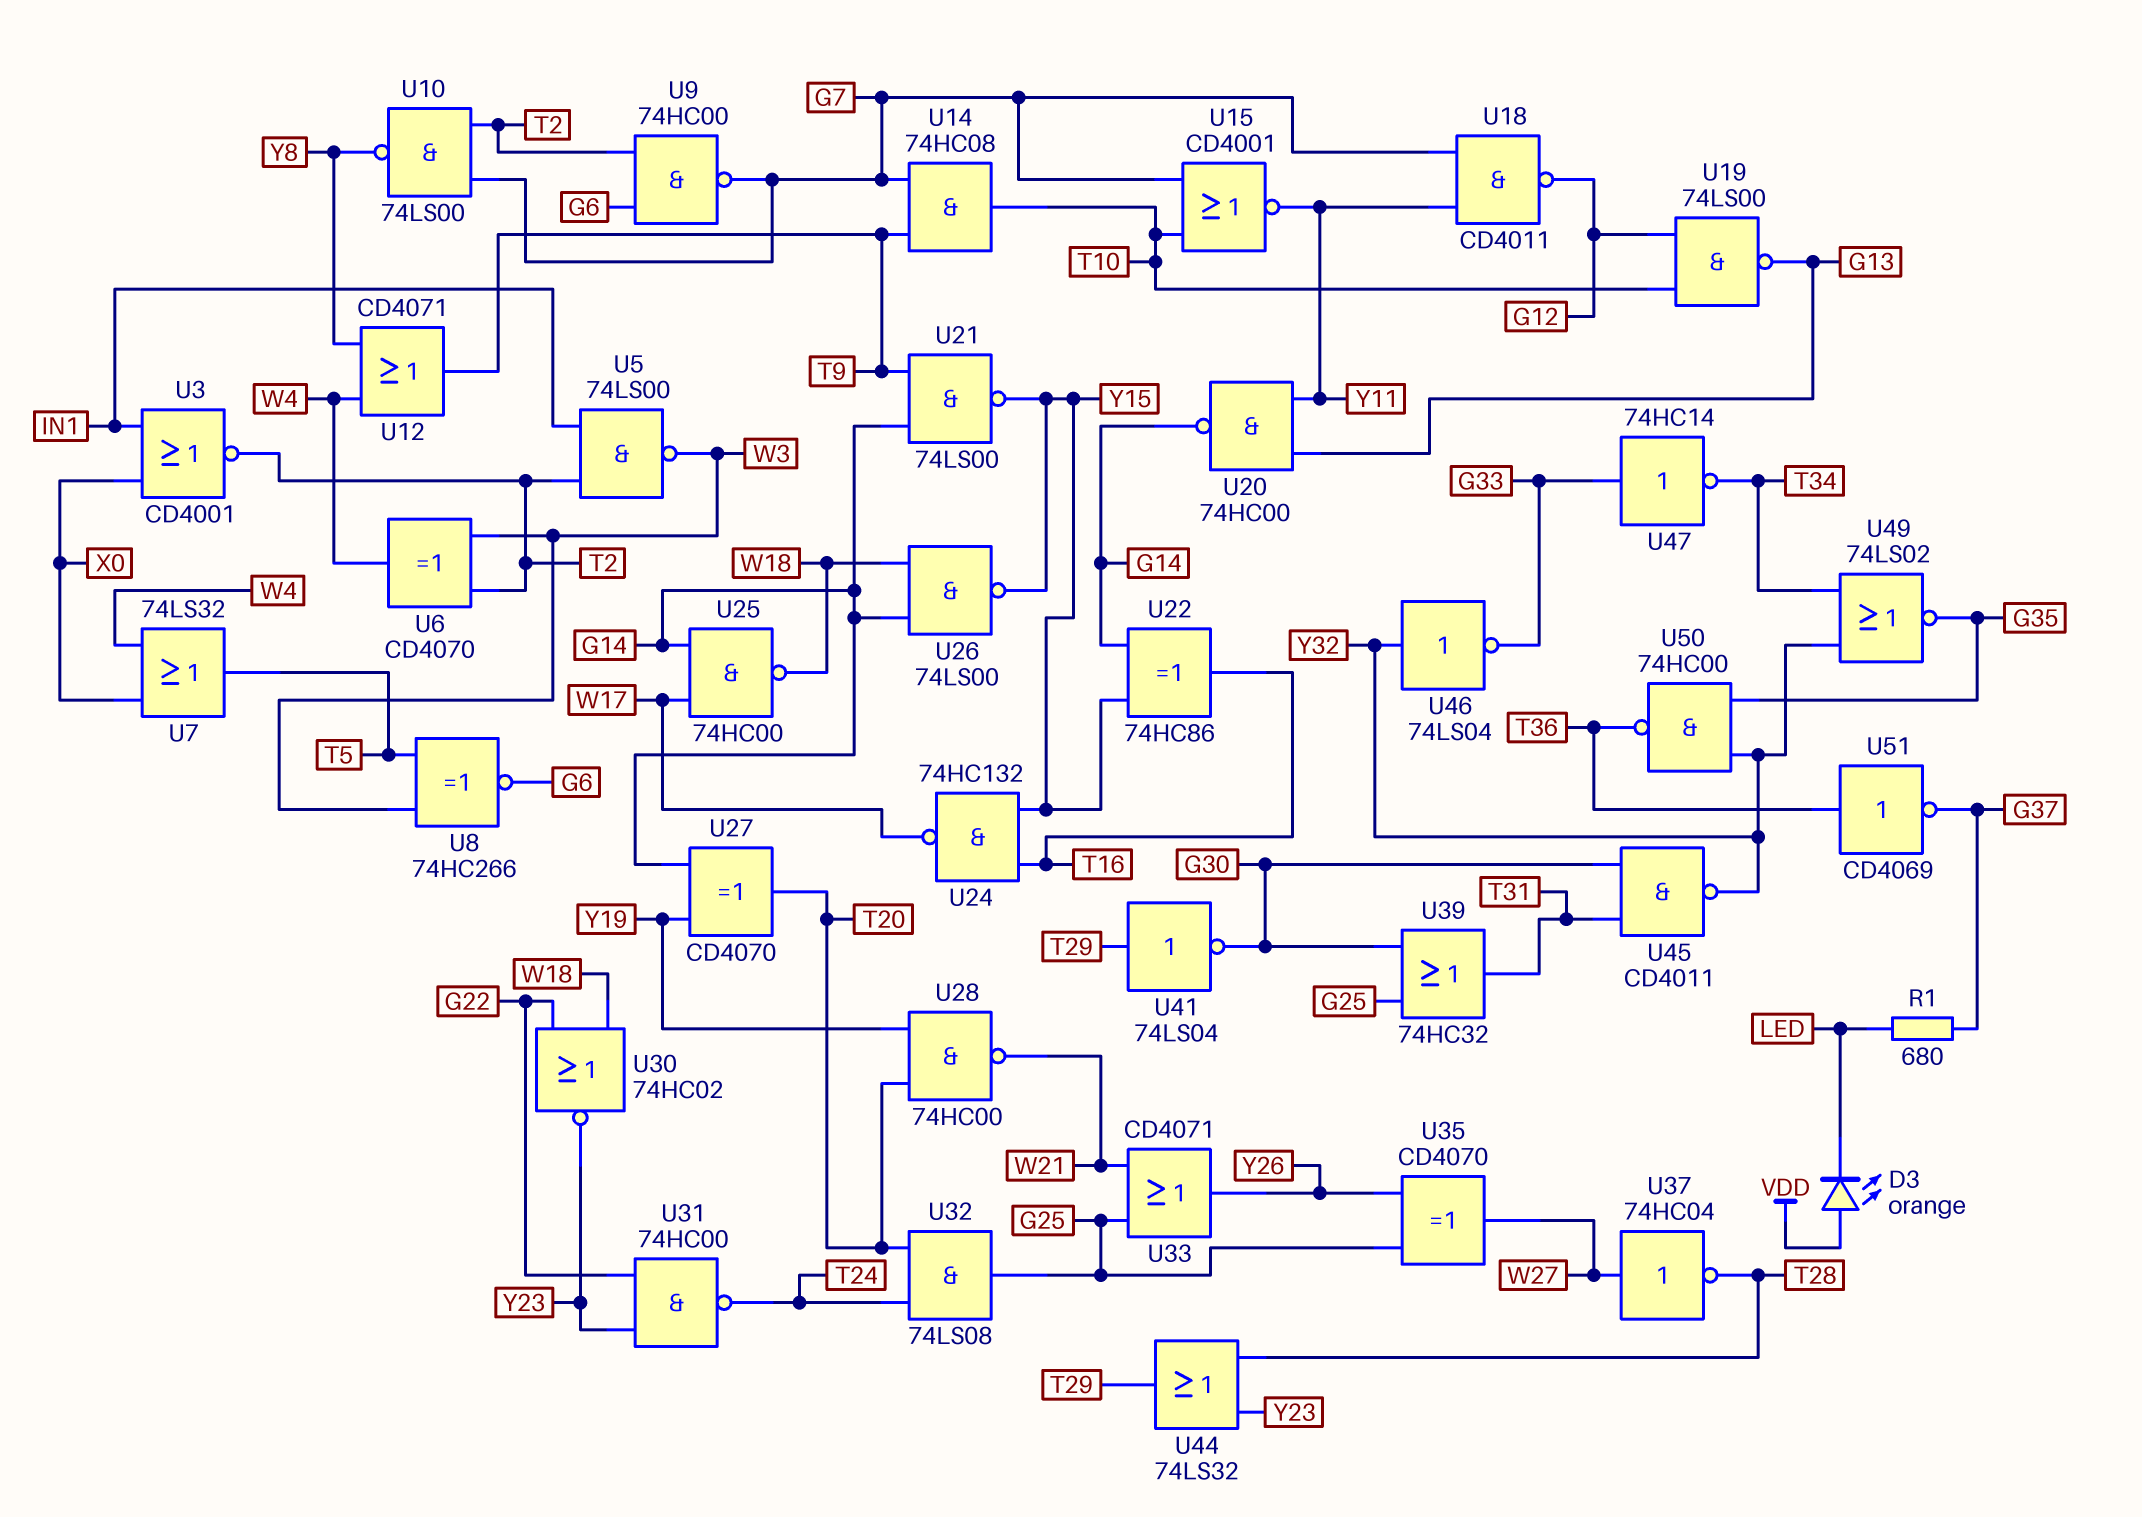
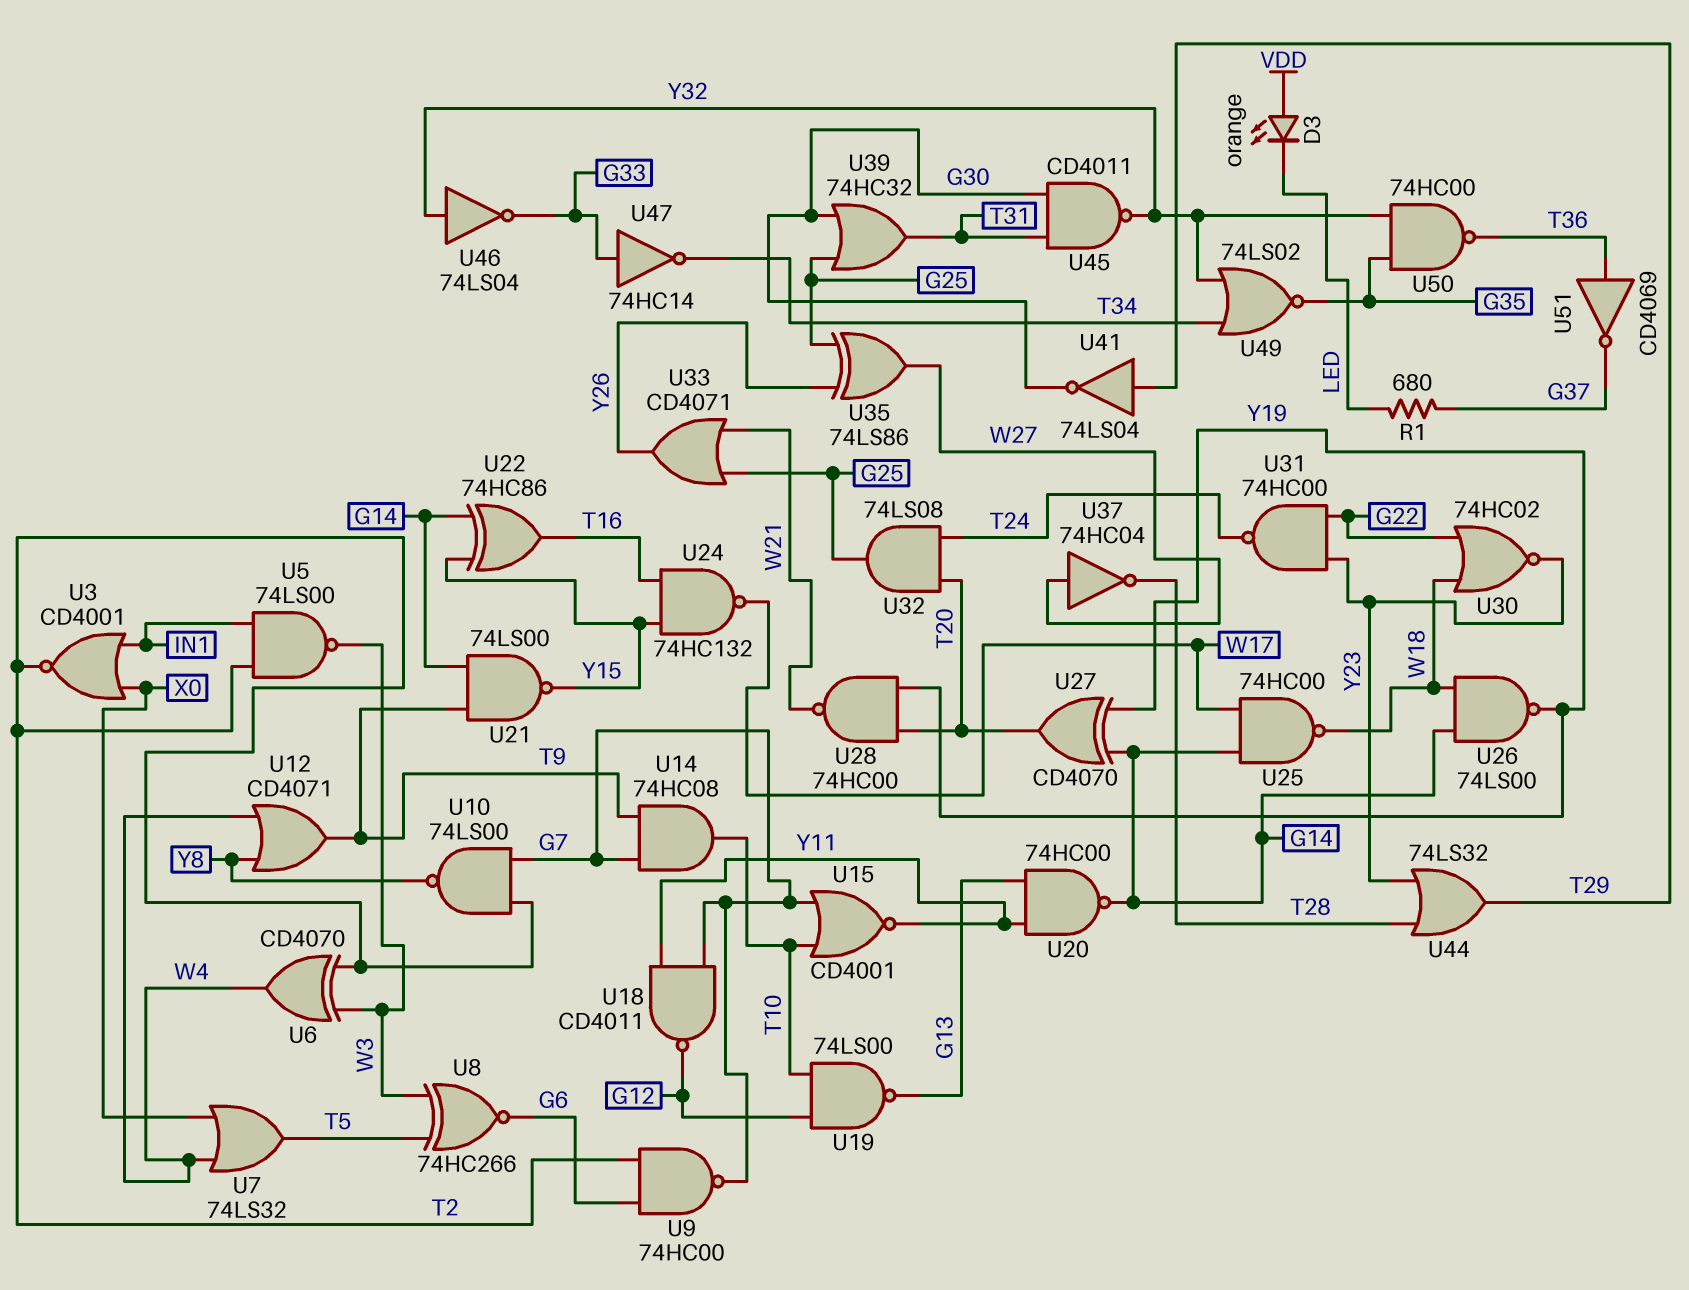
U26: NAND 74LS00 (in G14, in W18, out Y15) -> NAND 74LS00 (in G14, in W18, out Y19)
U35: XOR CD4070 (in G25, in Y26, out W27) -> XOR 74LS86 (in G25, in Y26, out W27)

